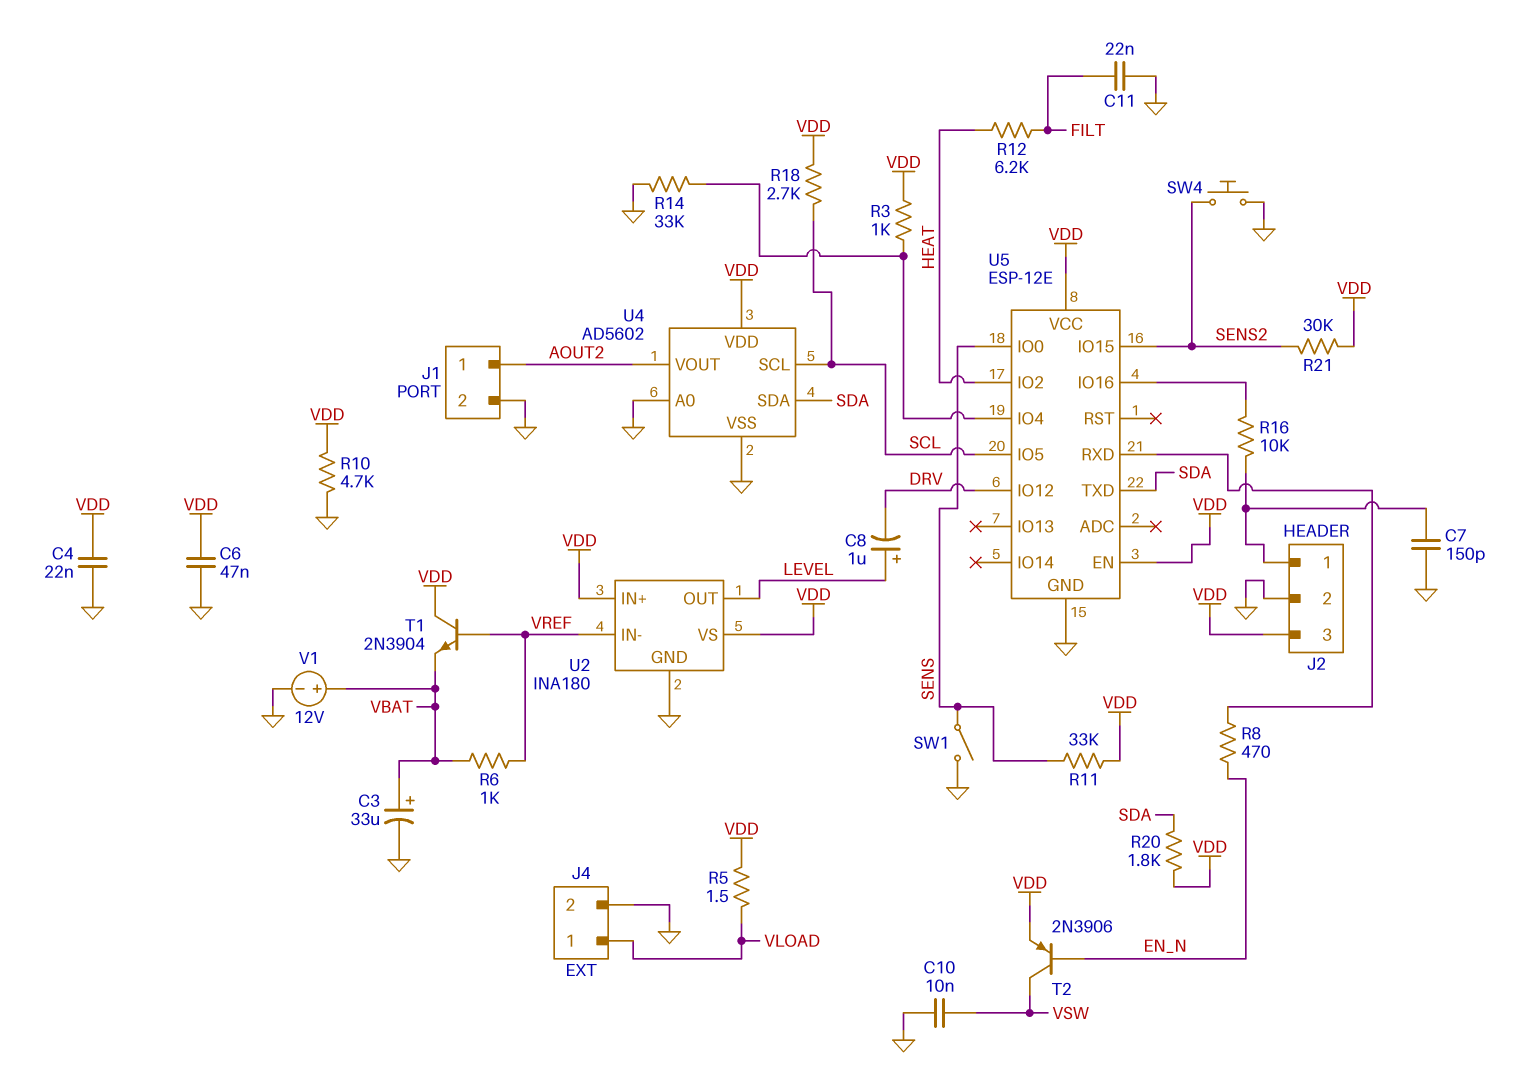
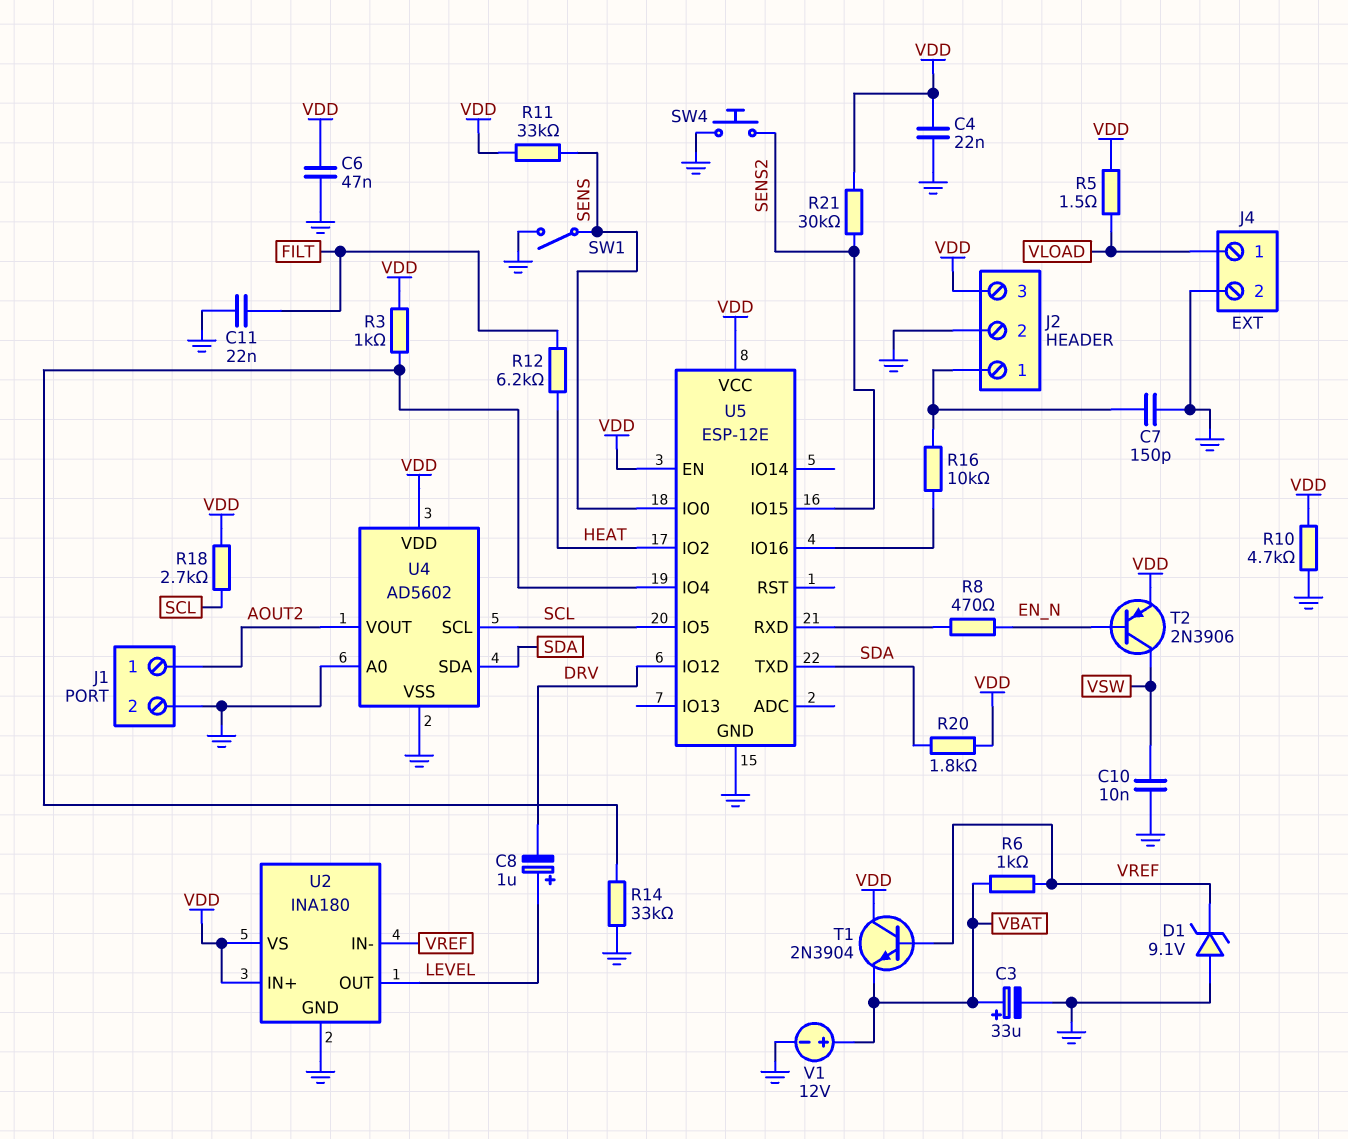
D1: none -> zener 9.1V (A GND, K VREF)

